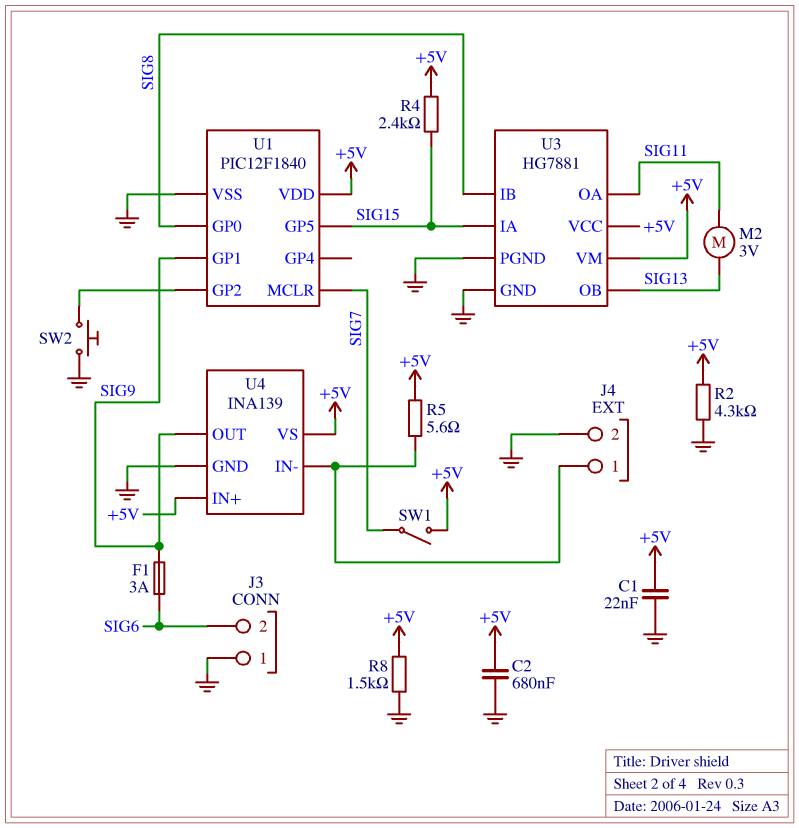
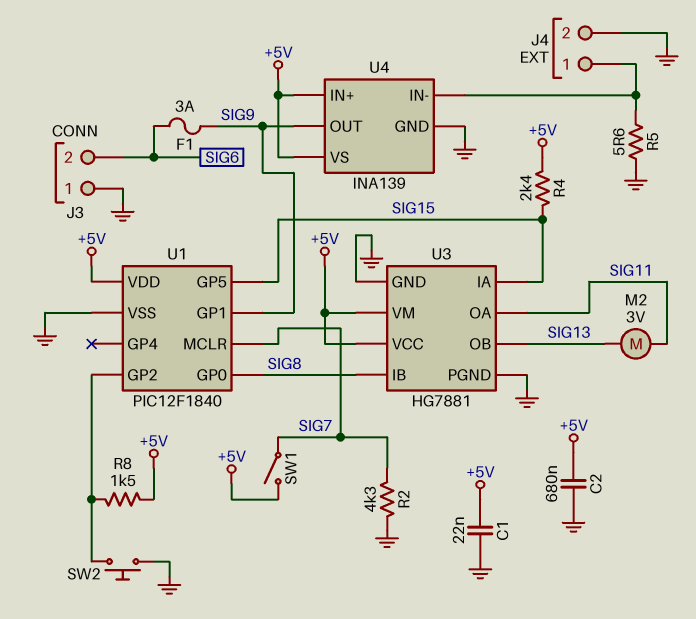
R2: 4.3k (+5V, GND) -> 4.3k (GND, SIG7)
R5: 5.6 (+5V, J4/1) -> 5.6 (GND, J4/1)
R8: 1.5k (+5V, GND) -> 1.5k (+5V, U1/GP2)

